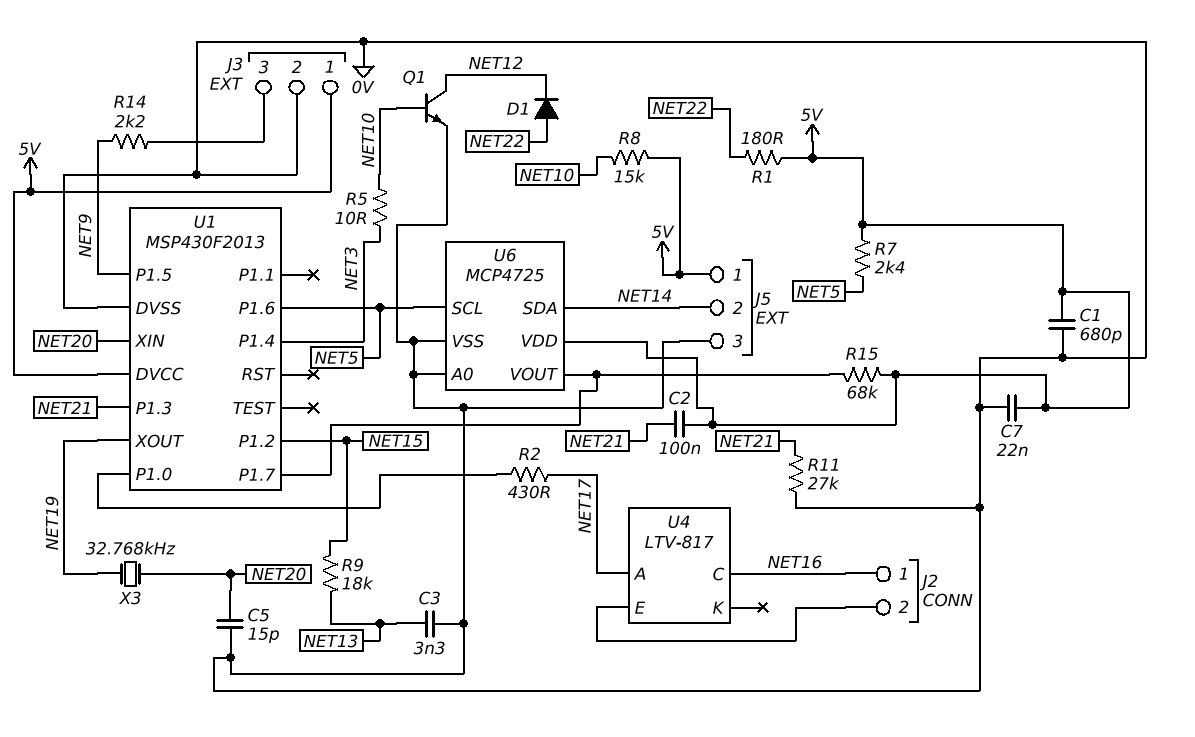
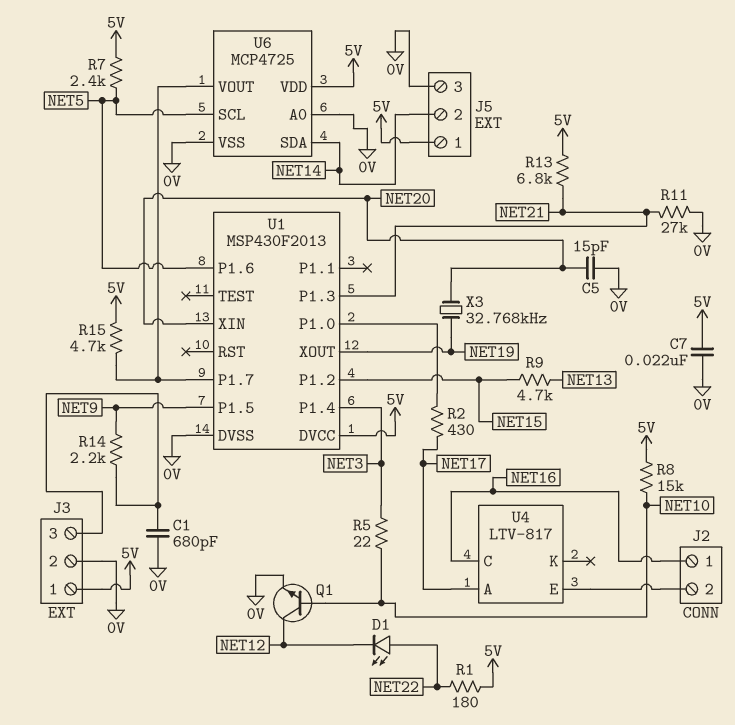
C1: 680pF (0V, 5V) -> 680pF (0V, J3/3)
C2: 100nF (5V, NET21) -> none
C3: 3.3nF (0V, NET13) -> none
D1: diode (A NET22, K NET12) -> LED (A NET22, K NET12)
R5: 10 (NET3, NET10) -> 22 (NET3, NET10)
R9: 18k (NET13, NET15) -> 4.7k (NET13, NET15)
R13: none -> 6.8k (5V, NET21)
R15: 68k (5V, U1/P1.7) -> 4.7k (5V, U1/P1.7)

